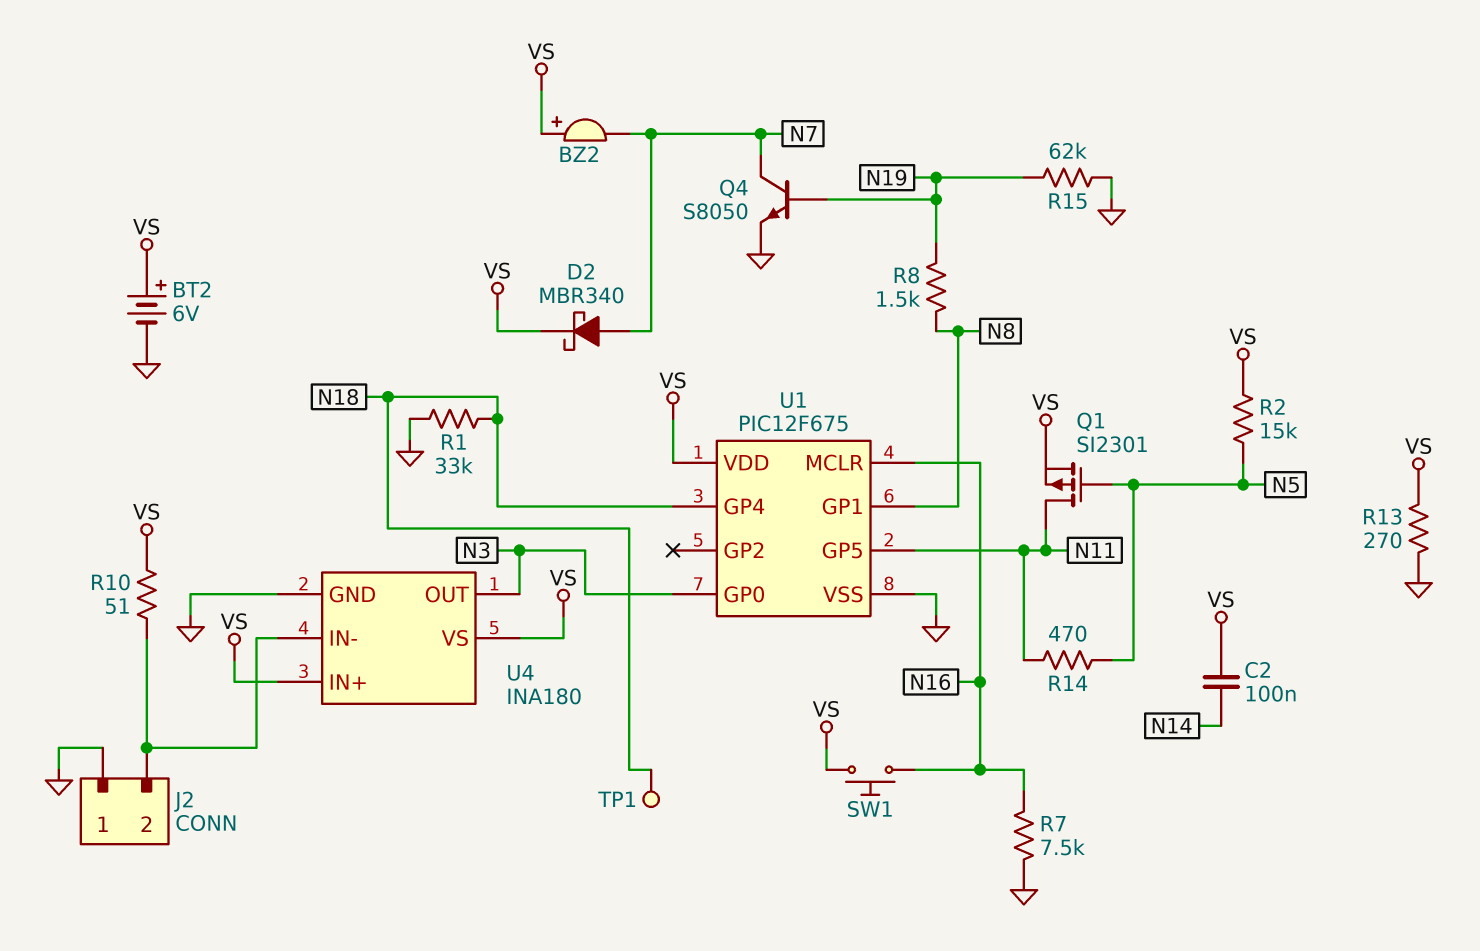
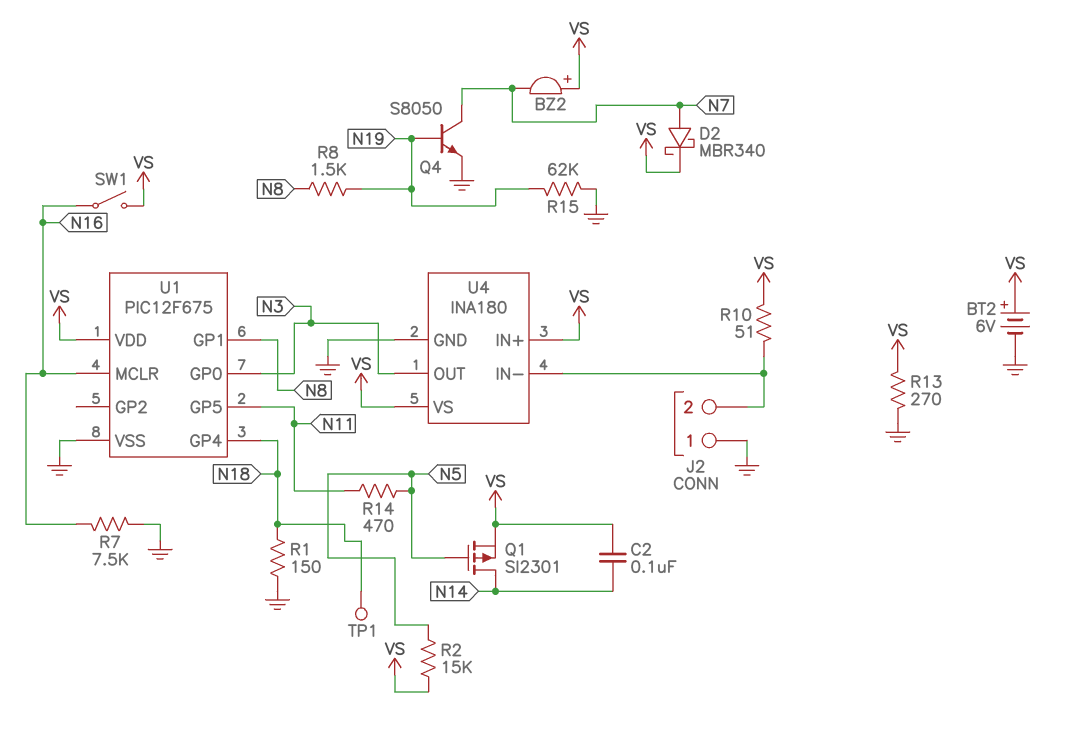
Q1: PMOS SI2301 (G N5, D N11, S VS) -> PMOS SI2301 (G N5, D N14, S VS)
R1: 33k (GND, N18) -> 150 (GND, N18)
SW1: button (N16, VS) -> switch (N16, VS)

